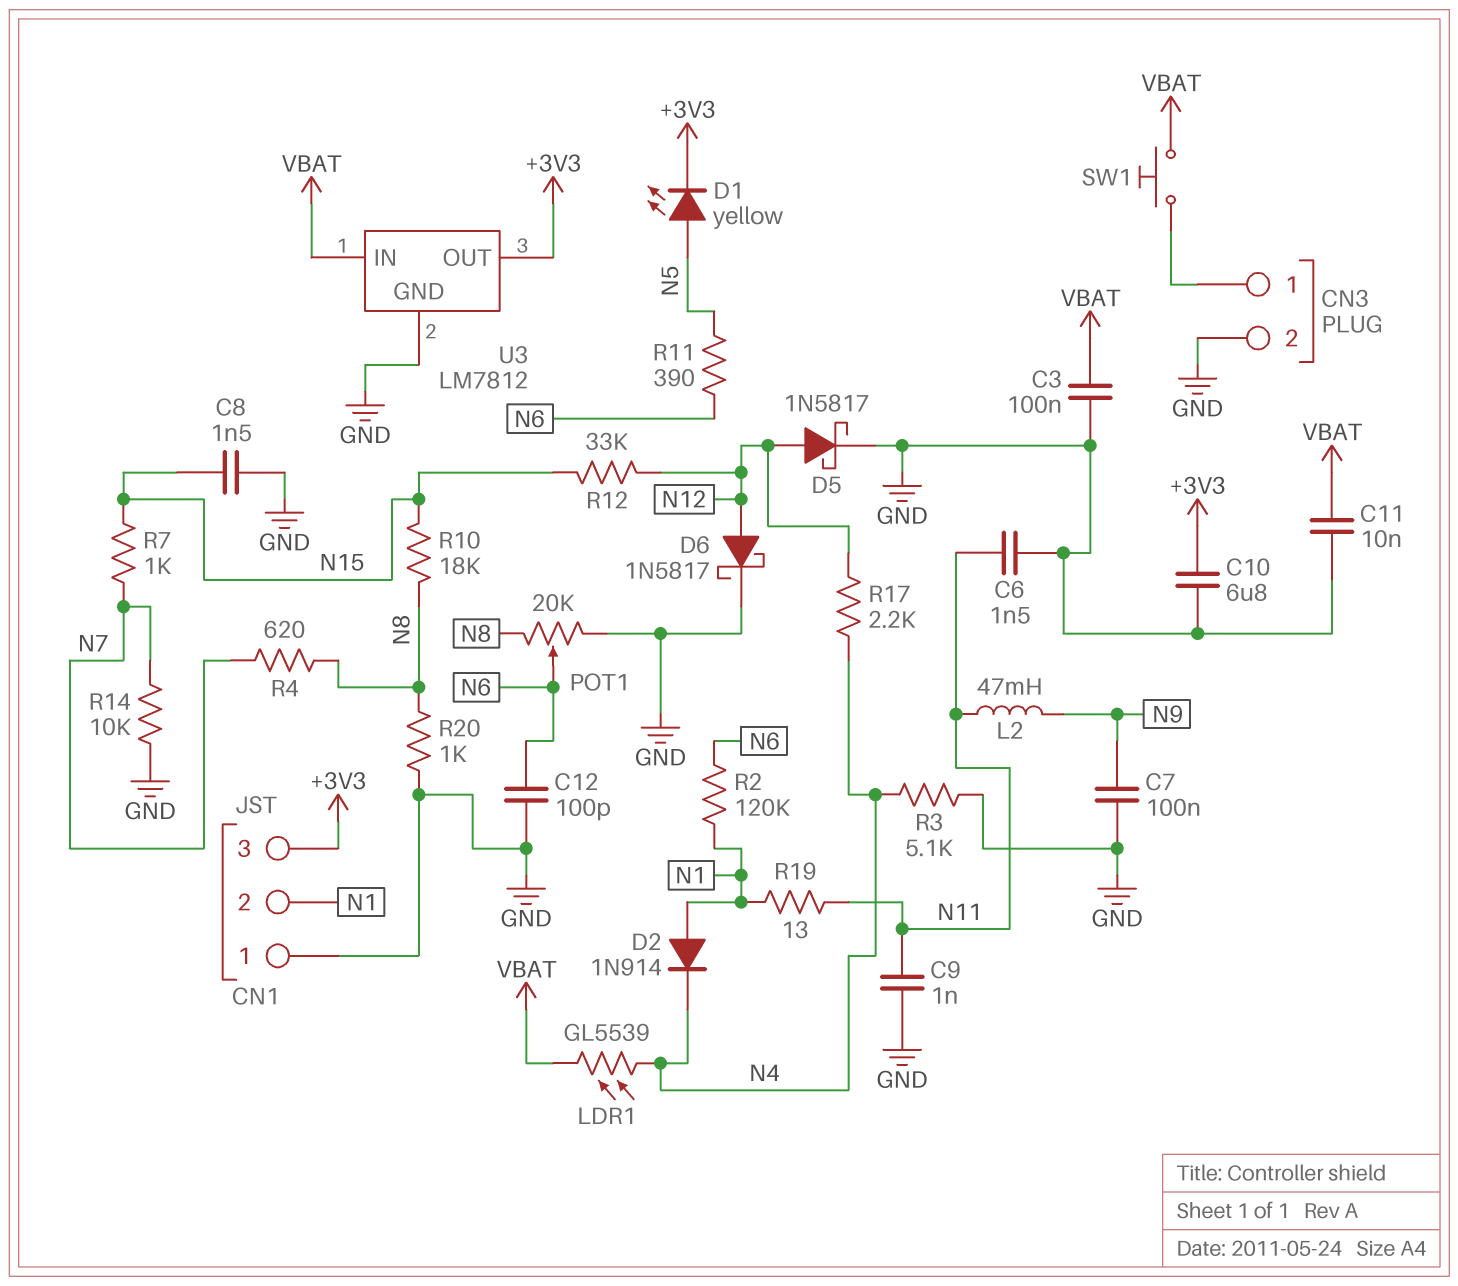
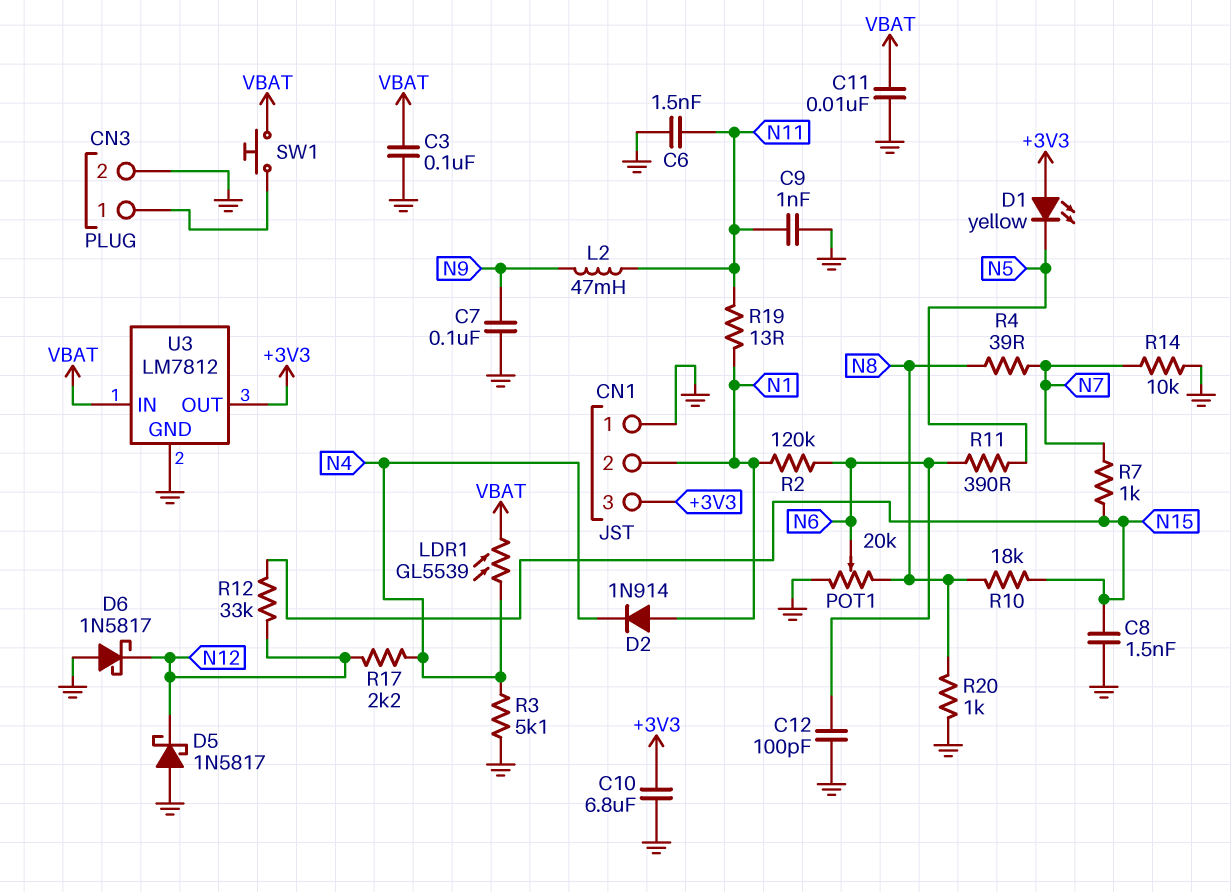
D1: LED yellow (A N5, K +3V3) -> LED yellow (A +3V3, K N5)
D5: schottky 1N5817 (A N12, K GND) -> schottky 1N5817 (A GND, K N12)
D6: schottky 1N5817 (A N12, K GND) -> schottky 1N5817 (A GND, K N12)
R4: 620 (N7, N8) -> 39 (N7, N8)

